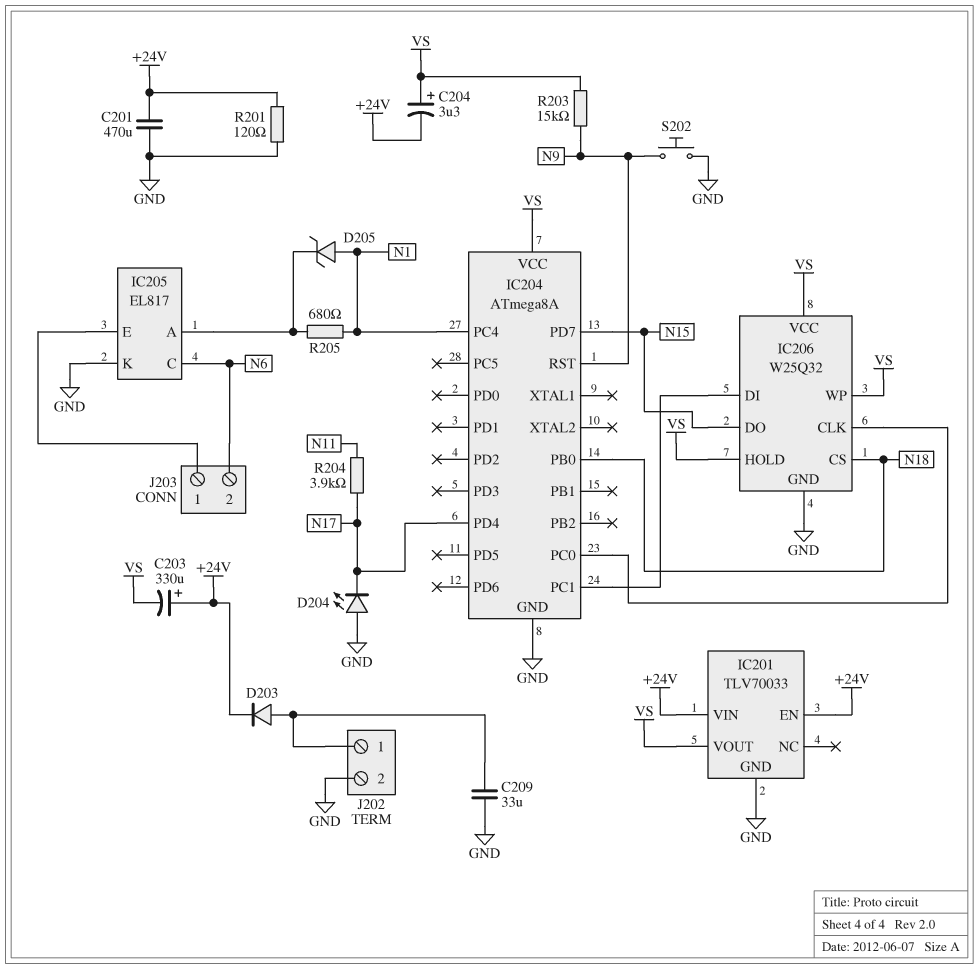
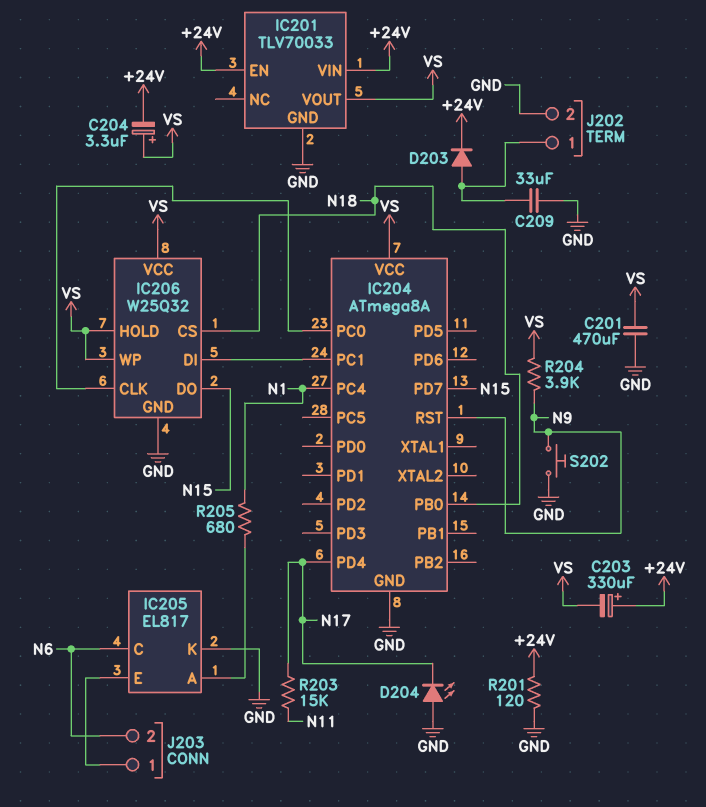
C201: 470uF (+24V, GND) -> 470uF (GND, VS)
D205: zener (A N1, K IC205/A) -> none
R203: 15k (N9, VS) -> 15k (N11, N17)
R204: 3.9k (N11, N17) -> 3.9k (N9, VS)

